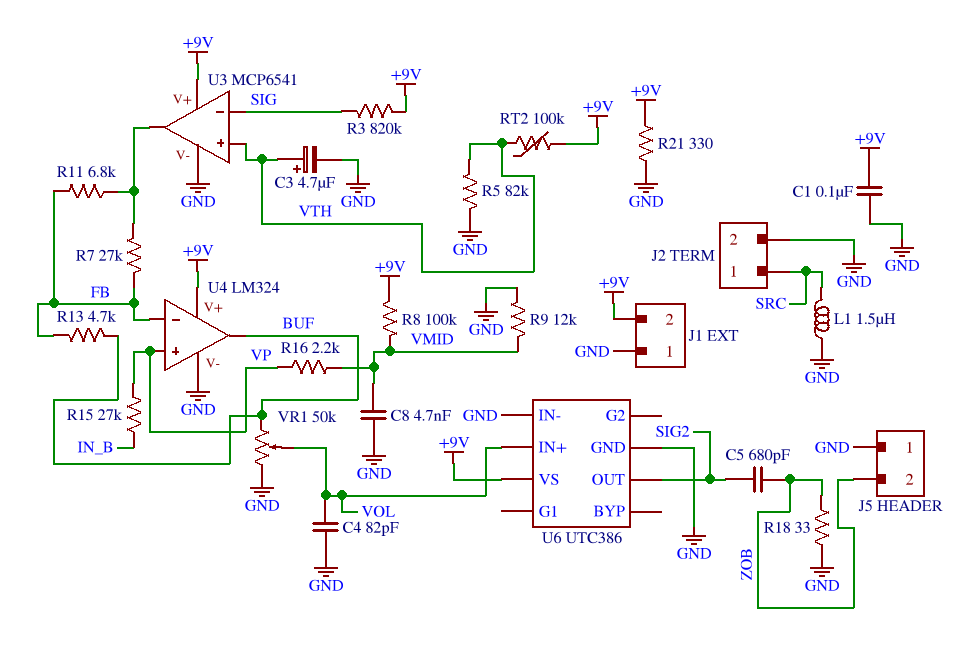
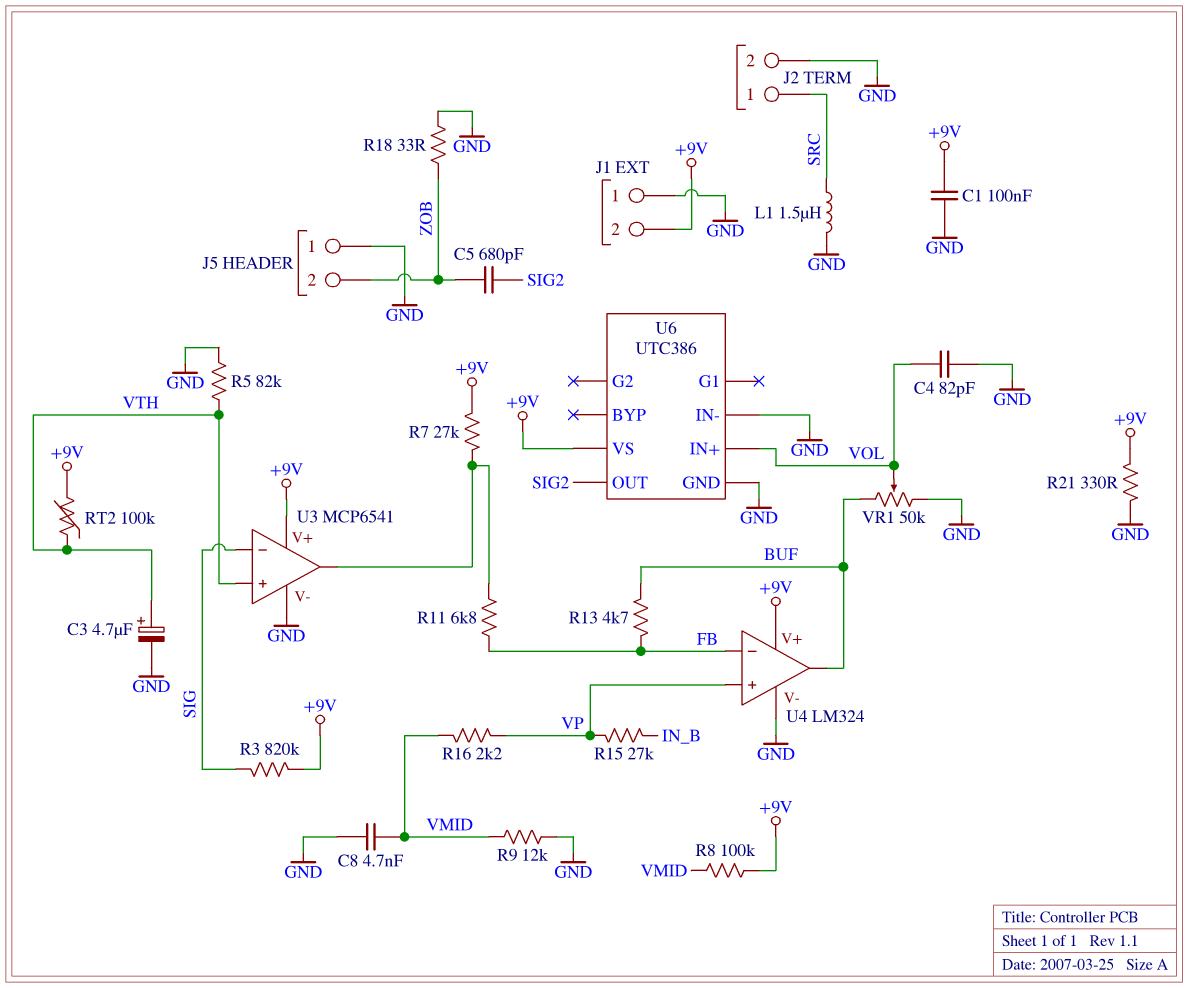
R7: 27k (FB, U3/out) -> 27k (+9V, U3/out)

